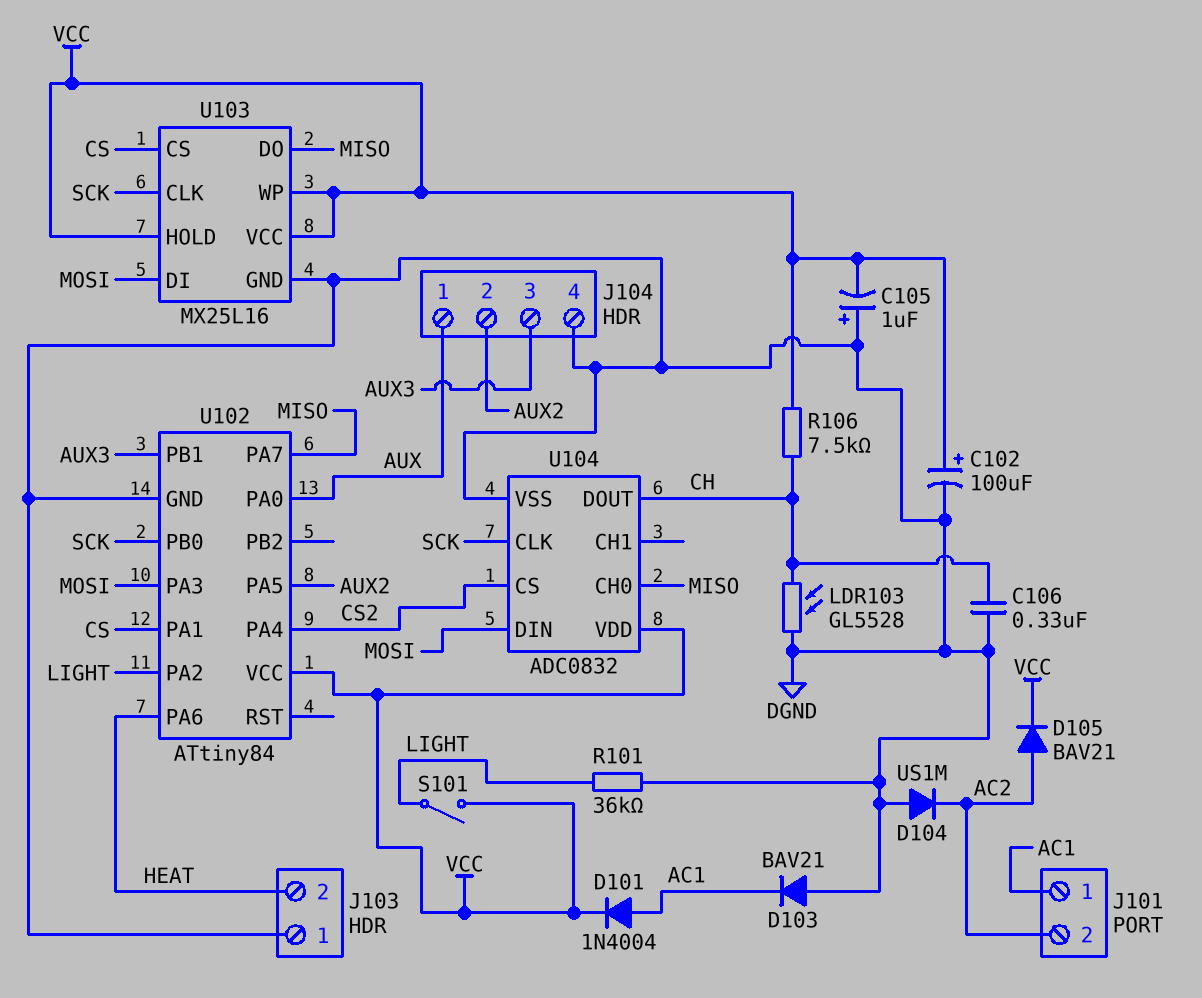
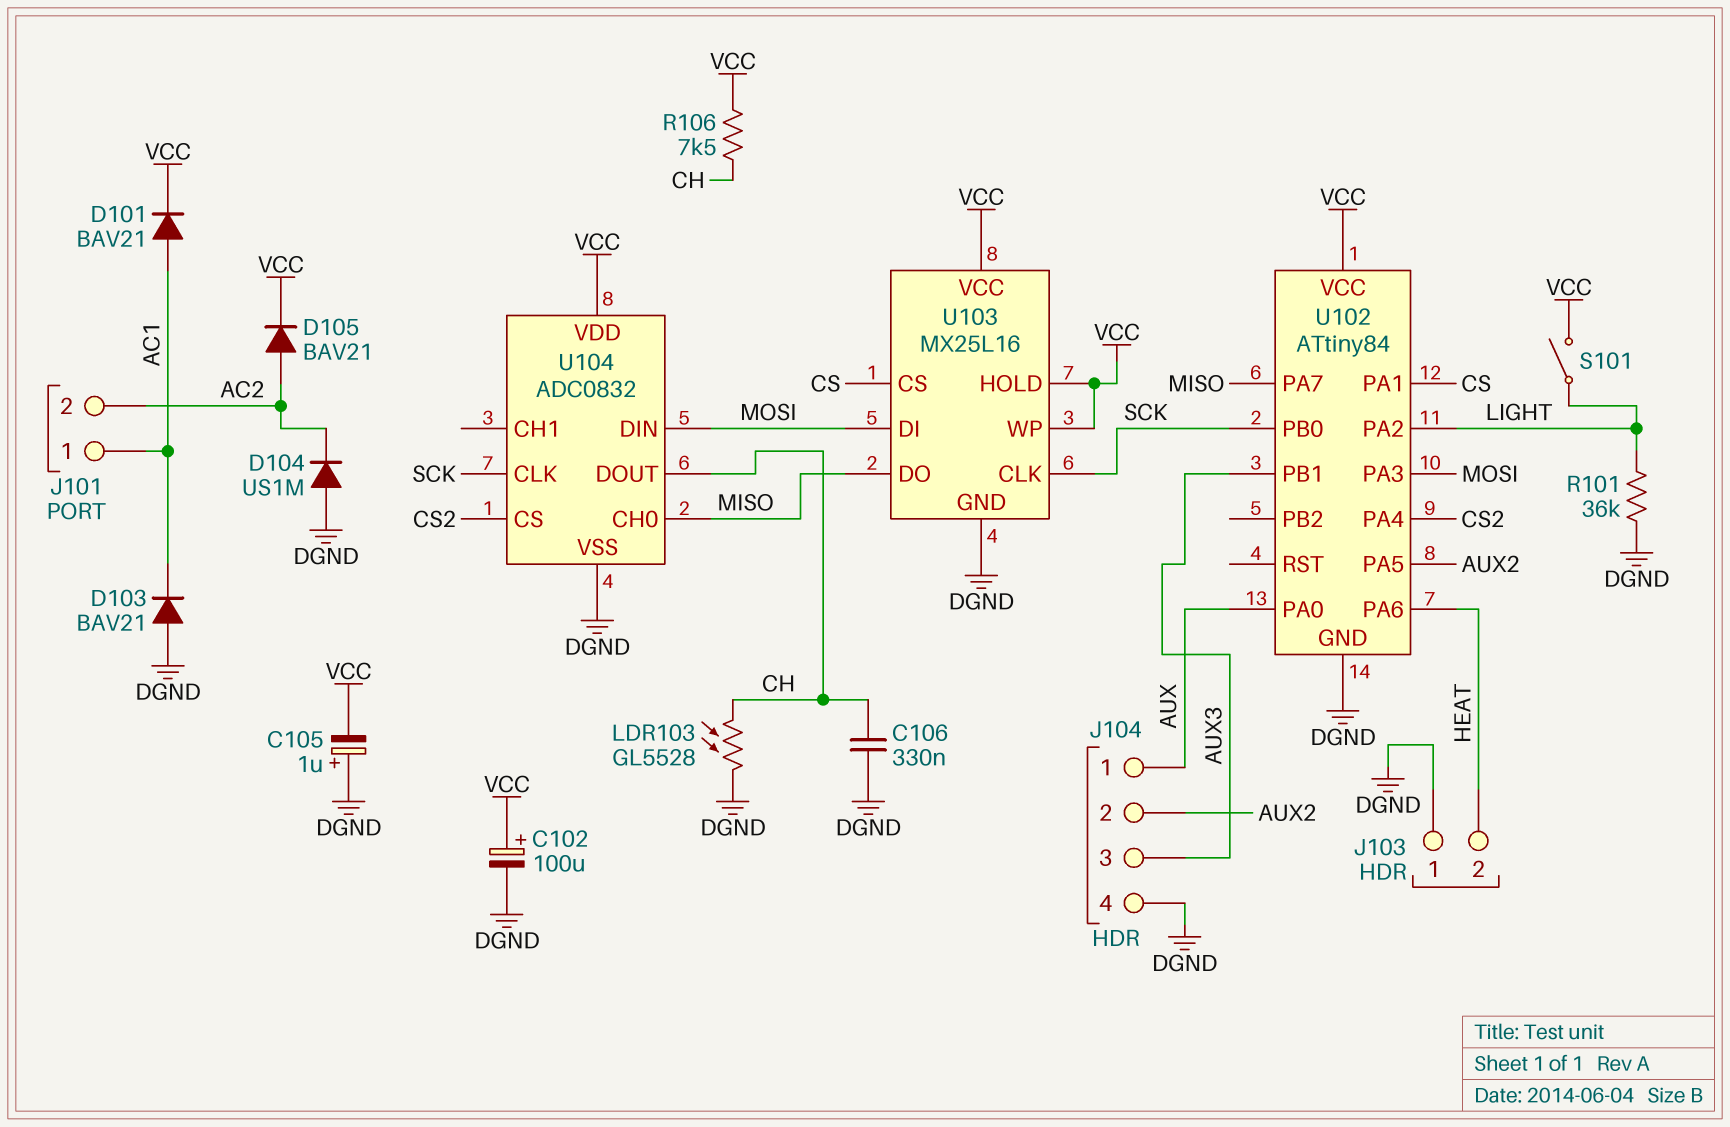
D101: diode 1N4004 (A AC1, K VCC) -> diode BAV21 (A AC1, K VCC)

